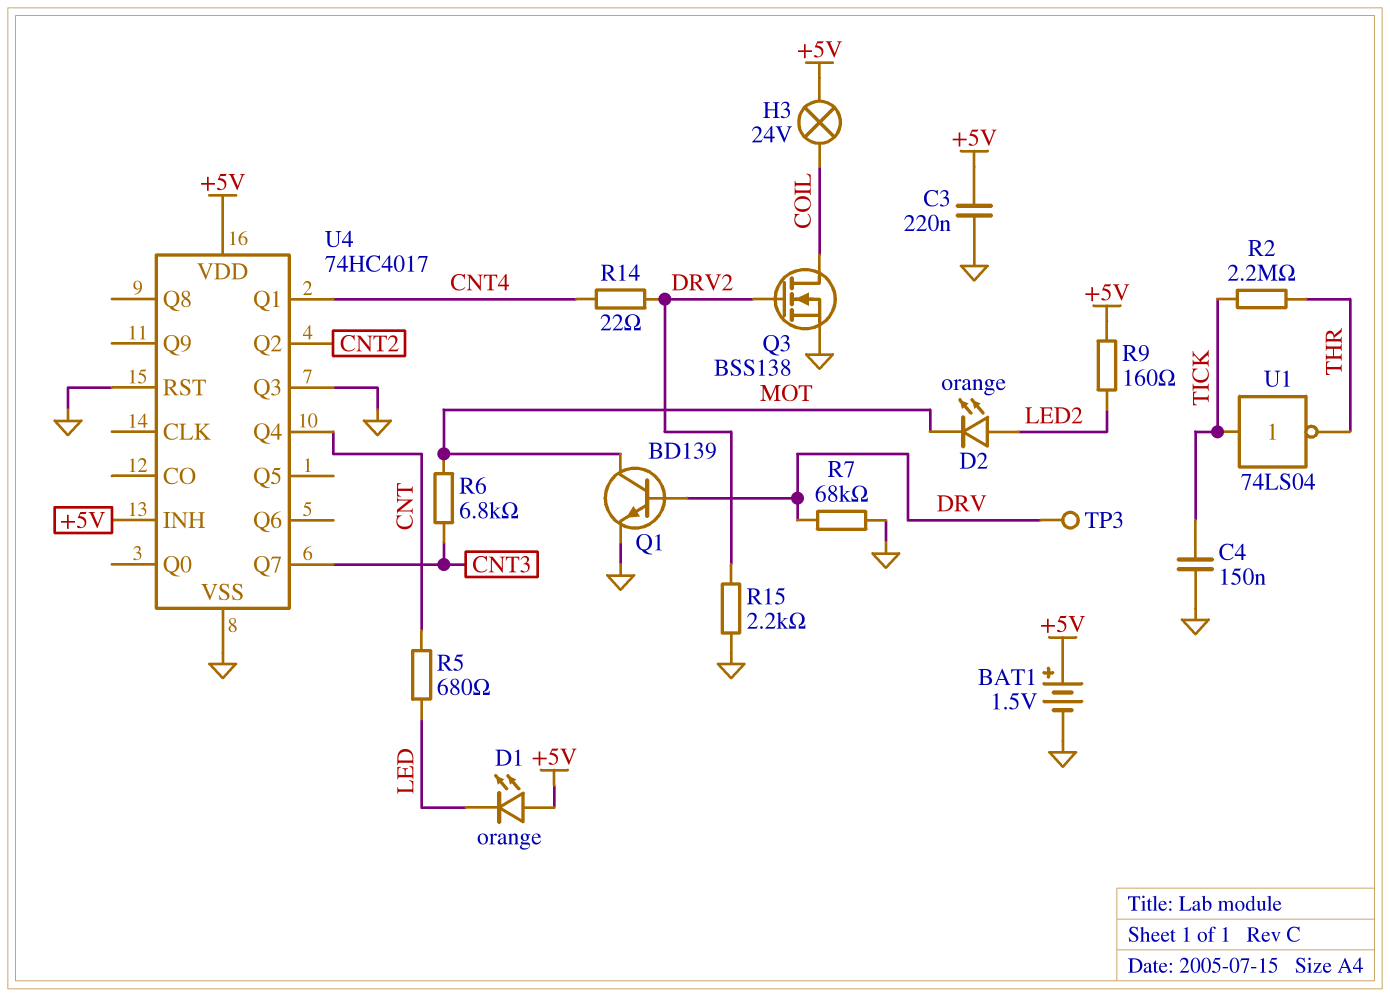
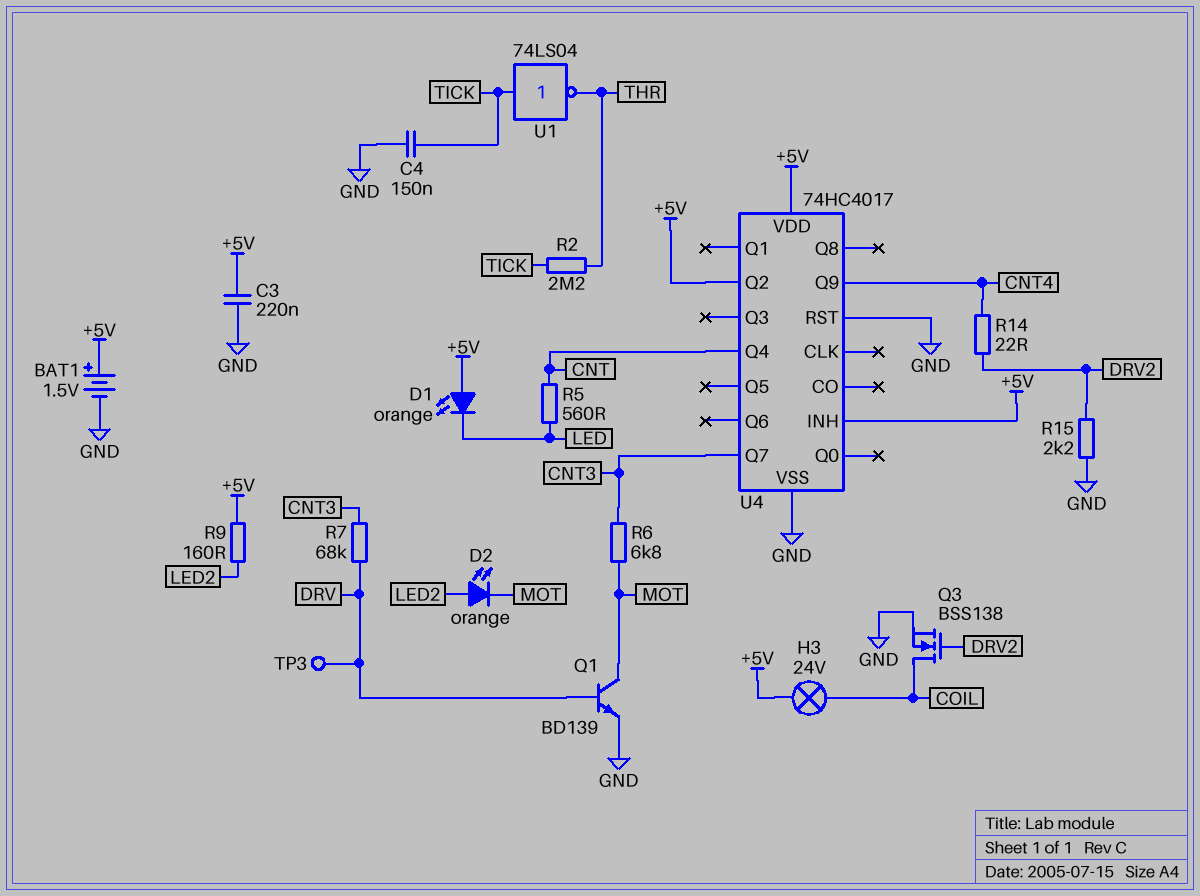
R5: 680 (CNT, LED) -> 560 (CNT, LED)
R7: 68k (DRV, GND) -> 68k (CNT3, DRV)
U4 pin Q1: CNT4 -> none
U4 pin Q2: CNT2 -> +5V
U4 pin Q3: GND -> none
U4 pin Q9: none -> CNT4

